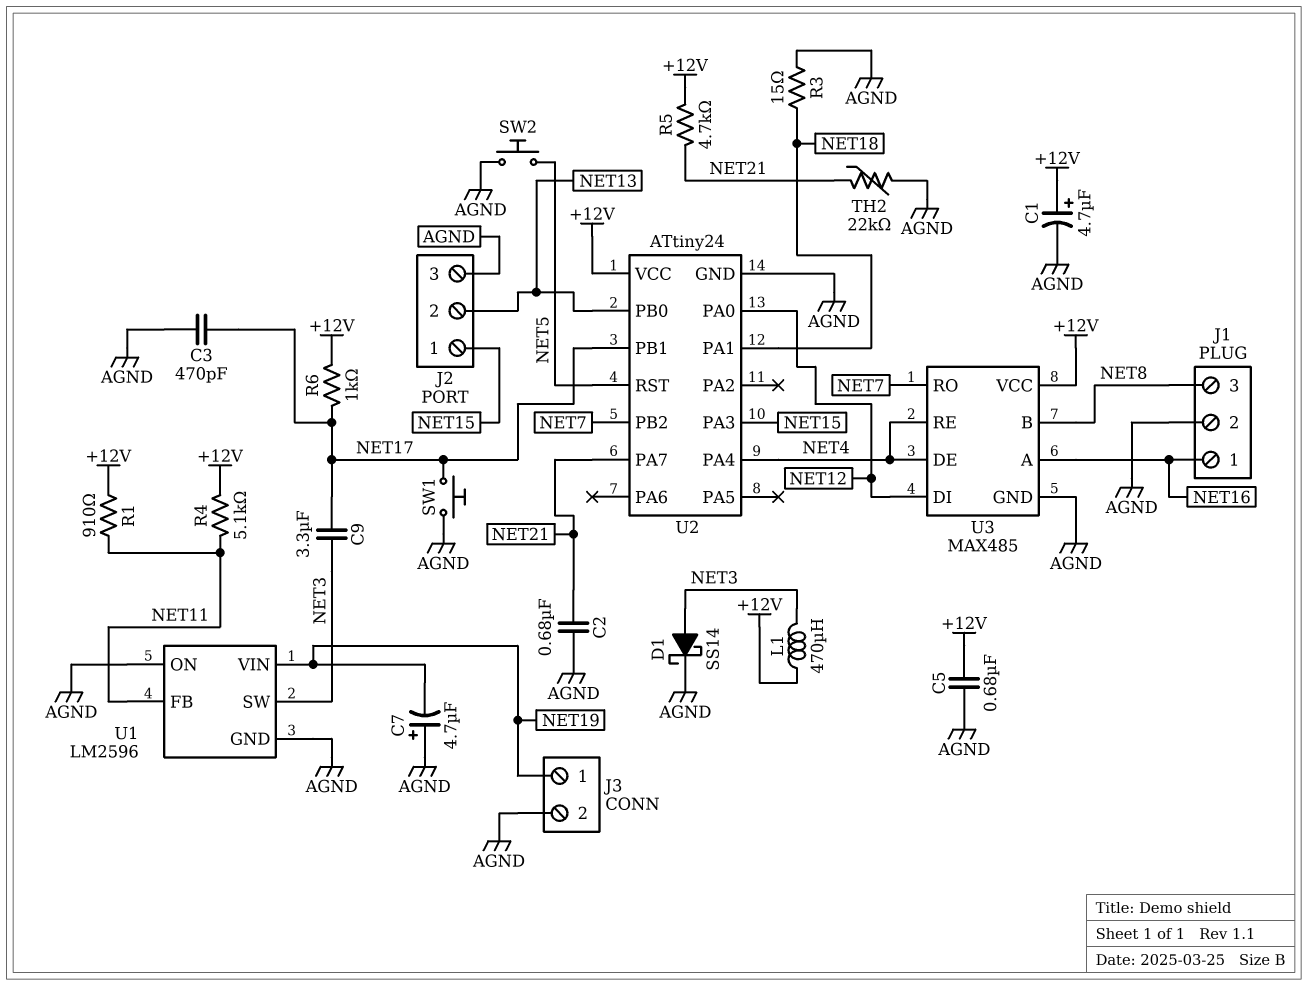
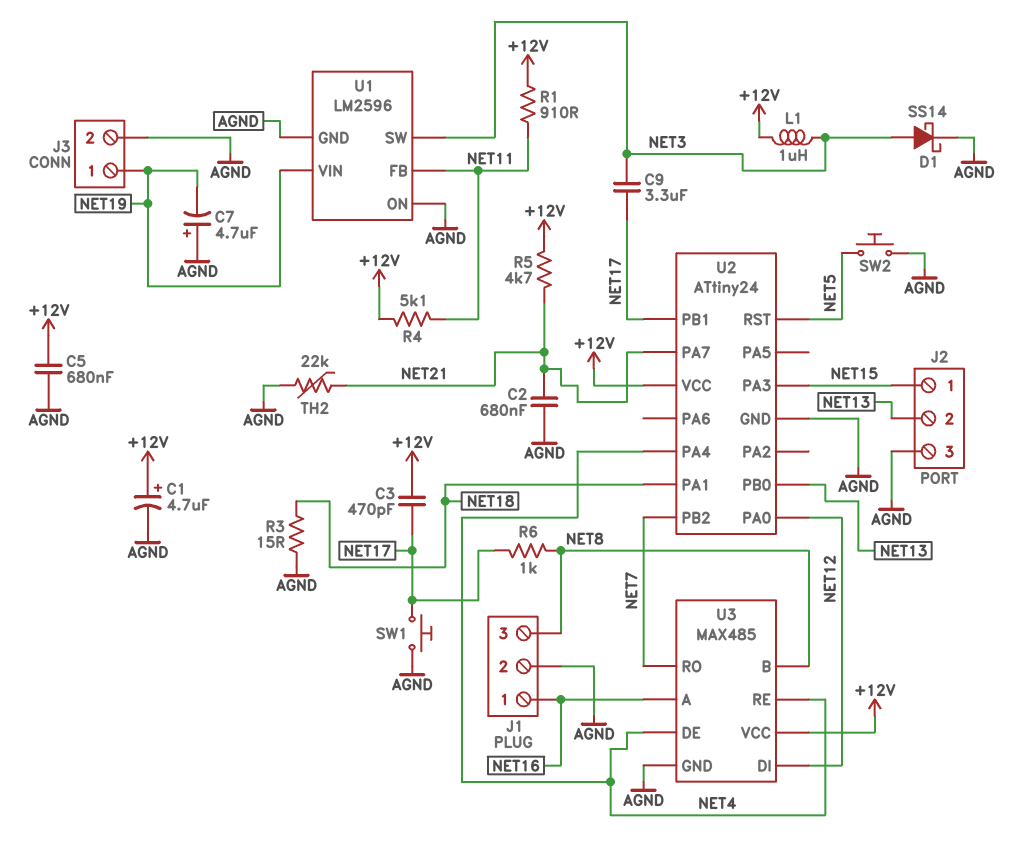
C3: 470pF (AGND, NET17) -> 470pF (+12V, NET17)
L1: 470uH (+12V, NET3) -> 1uH (+12V, NET3)
R6: 1k (+12V, NET17) -> 1k (NET8, NET17)

